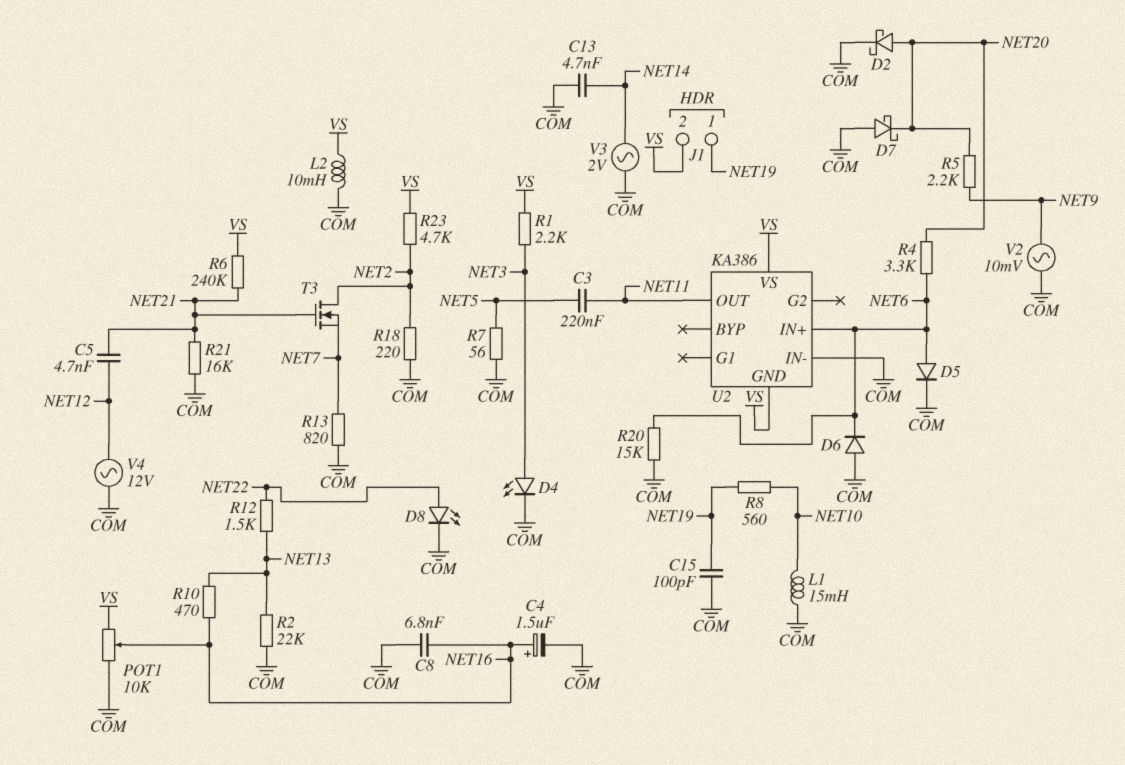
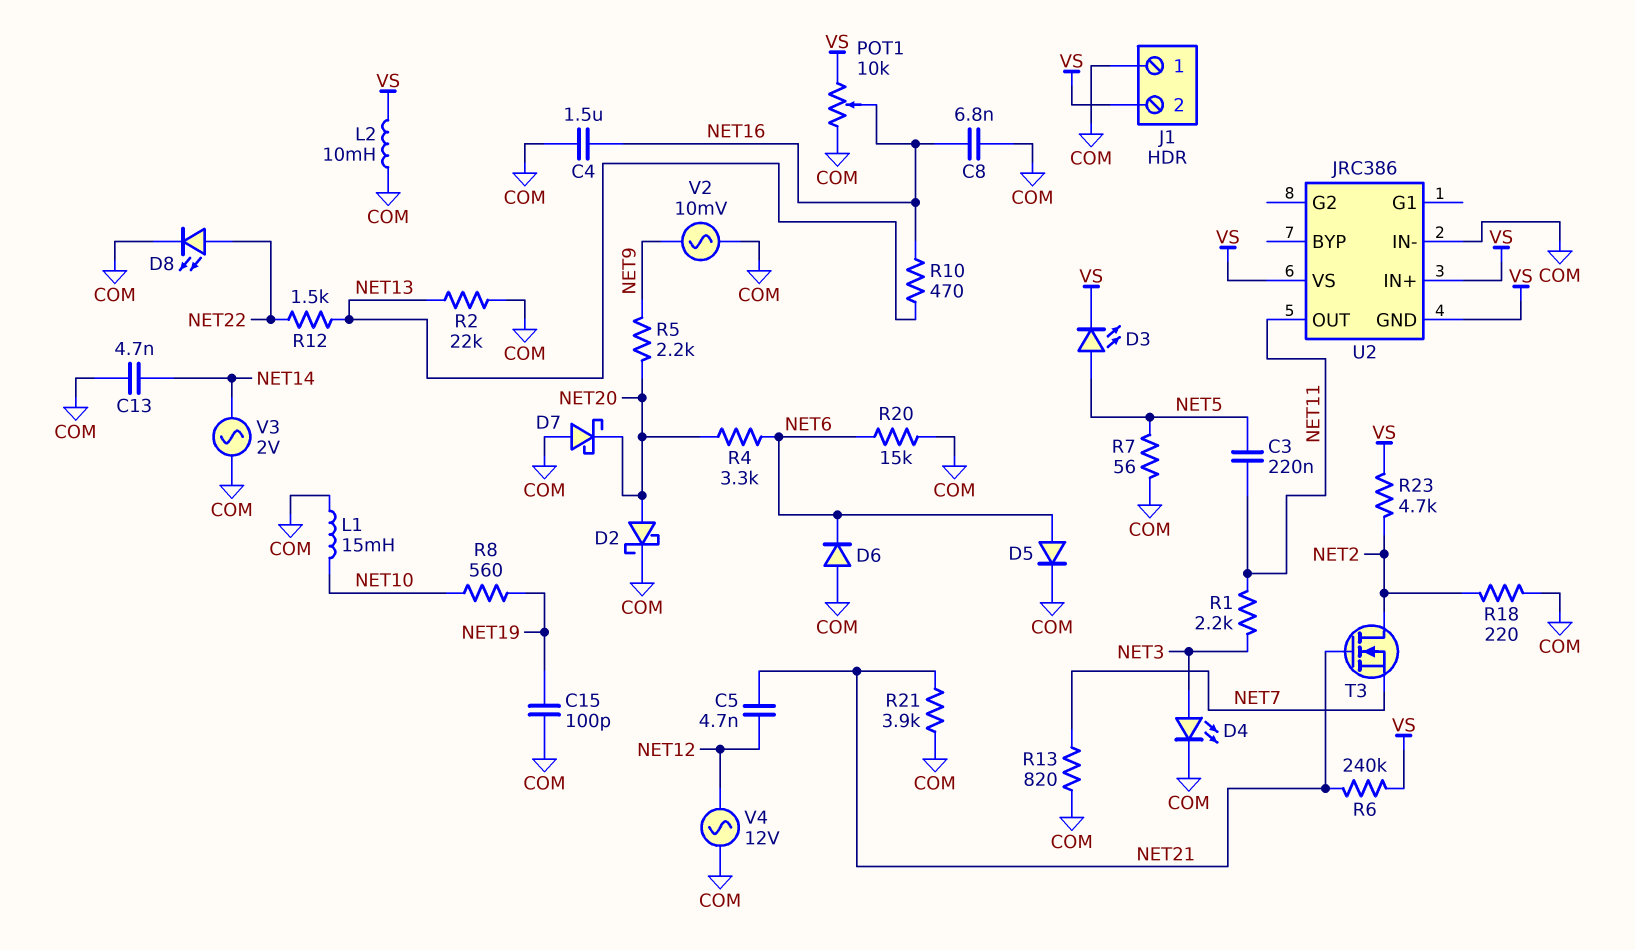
C4: 1.5uF (plus NET16, minus COM) -> 1.5uF (COM, NET16)
D3: none -> LED (A NET5, K VS)
J1 pin 1: NET19 -> COM
R1: 2.2k (NET3, VS) -> 2.2k (NET3, NET11)
R21: 16k (COM, NET21) -> 3.9k (COM, NET21)
U2: KA386 -> JRC386
U2 pin IN+: NET6 -> VS

